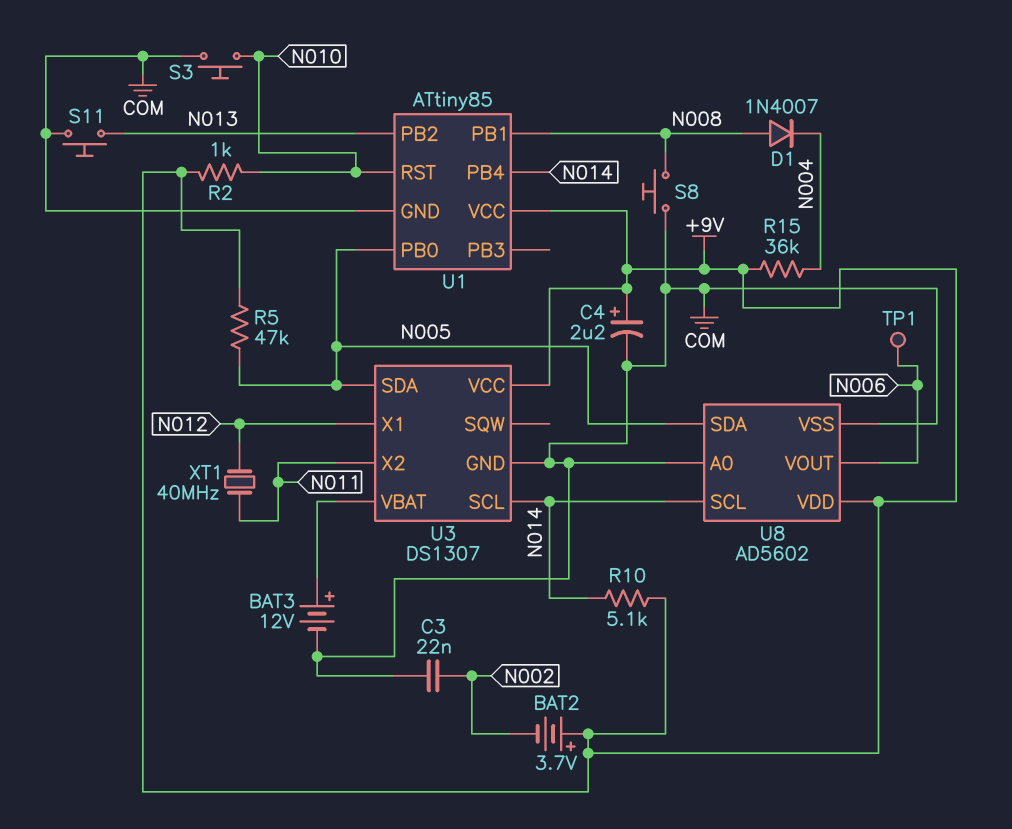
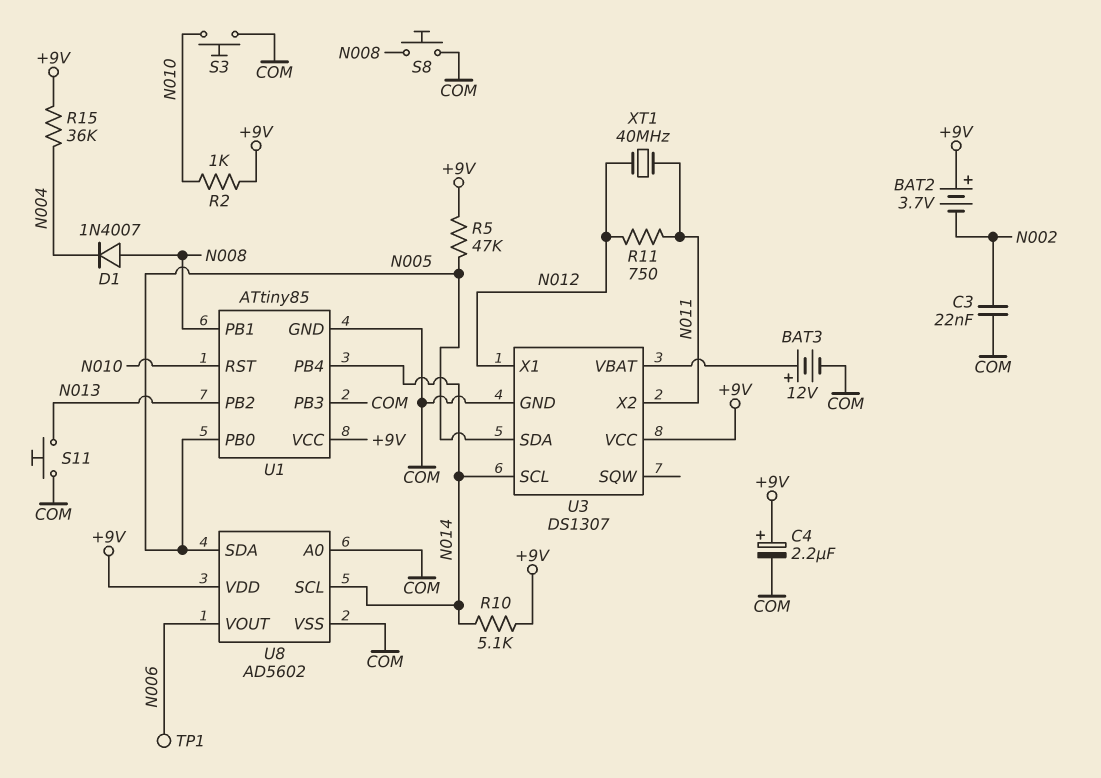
R11: none -> 750 (N011, N012)
U1 pin PB3: none -> COM

